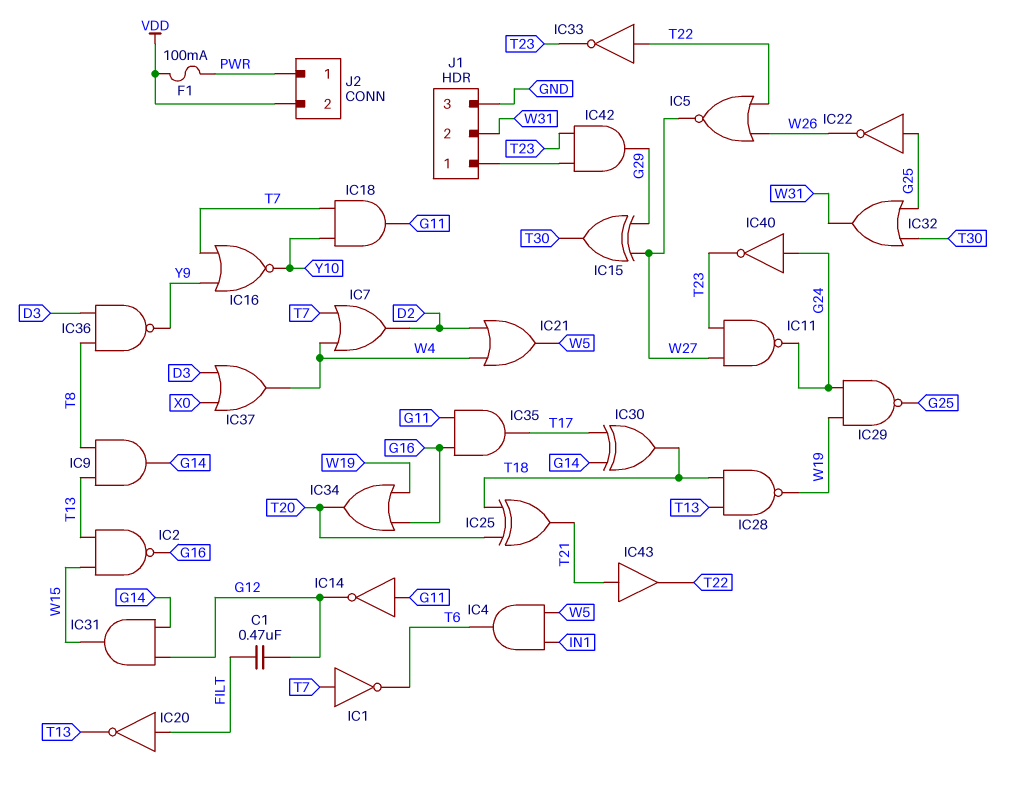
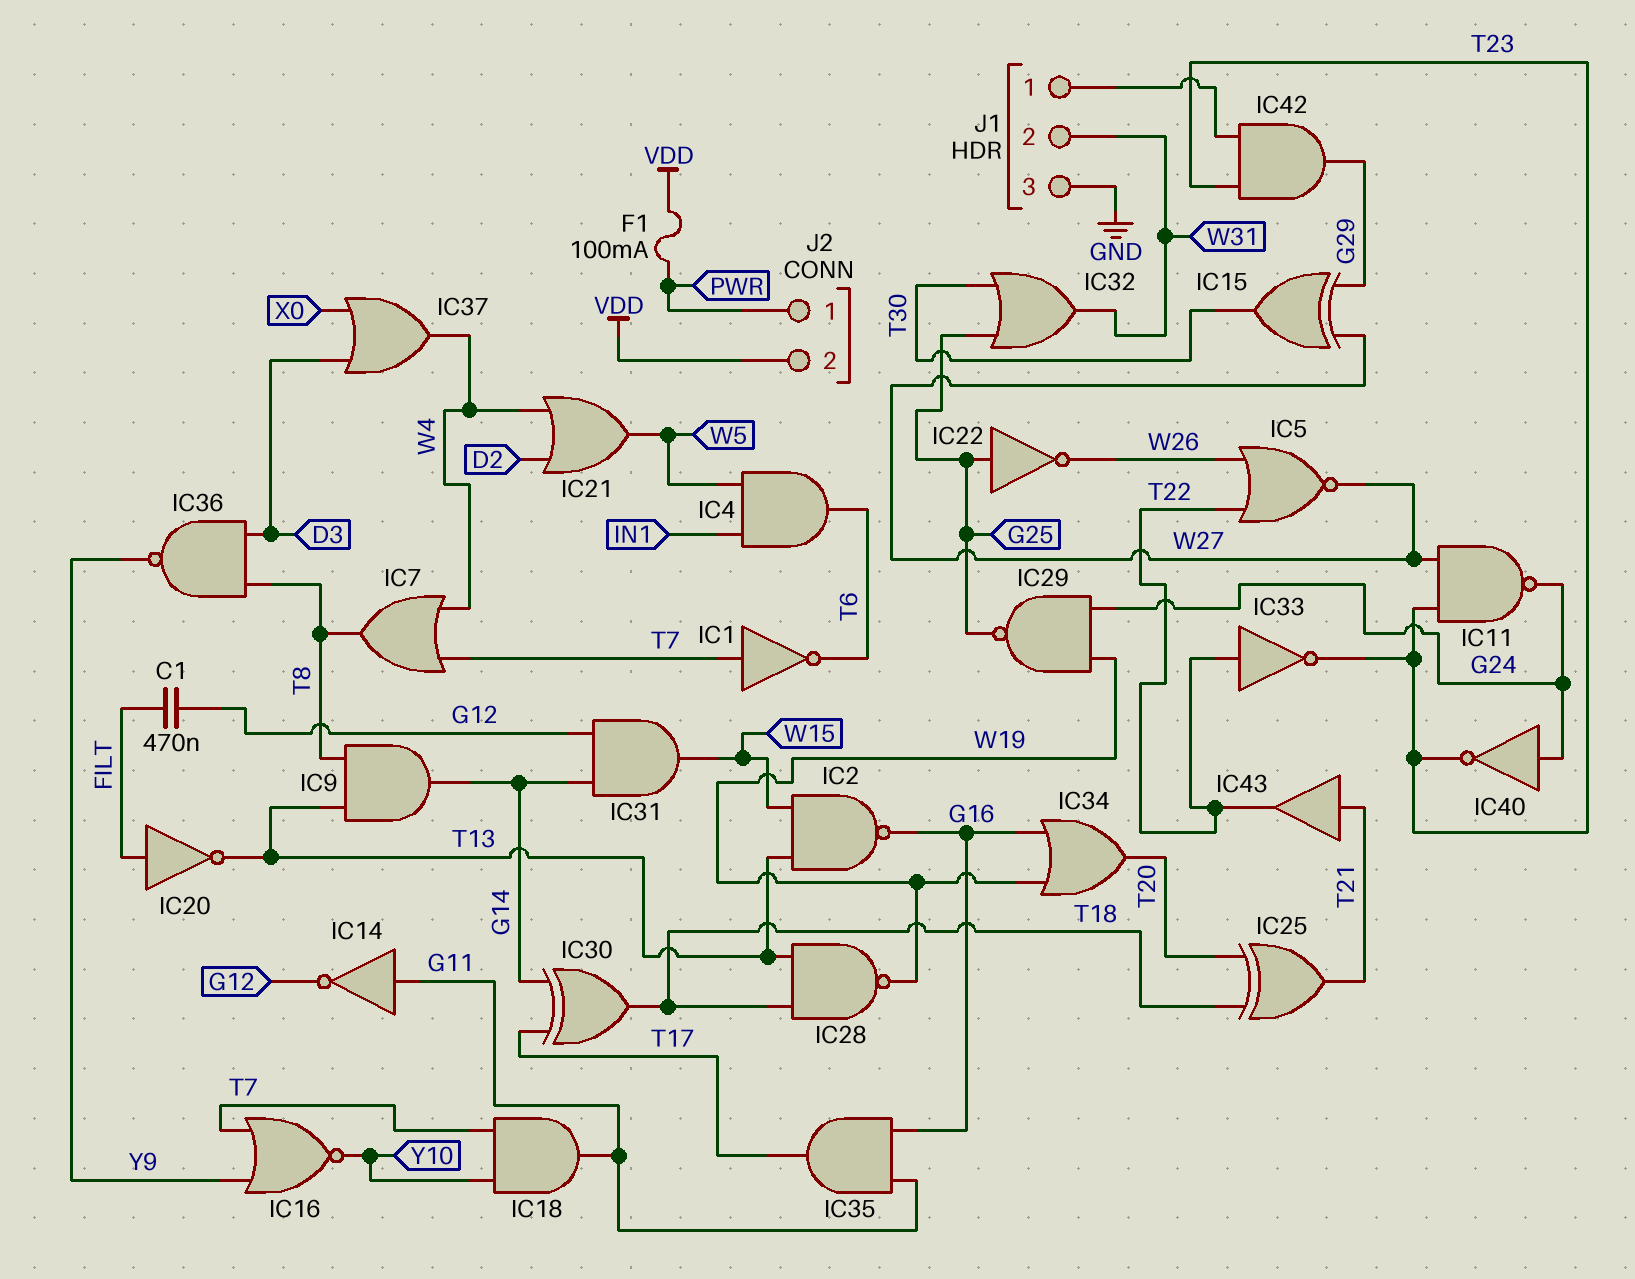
IC7: OR (in T7, in W4, out D2) -> OR (in T7, in W4, out T8)

